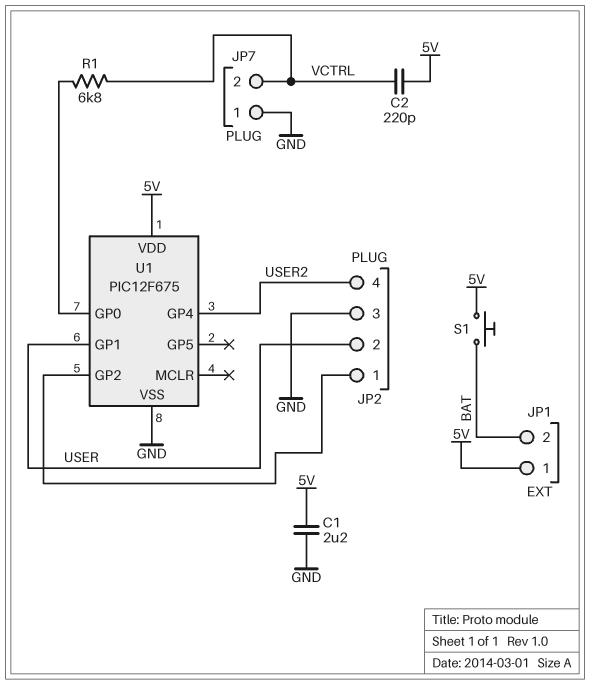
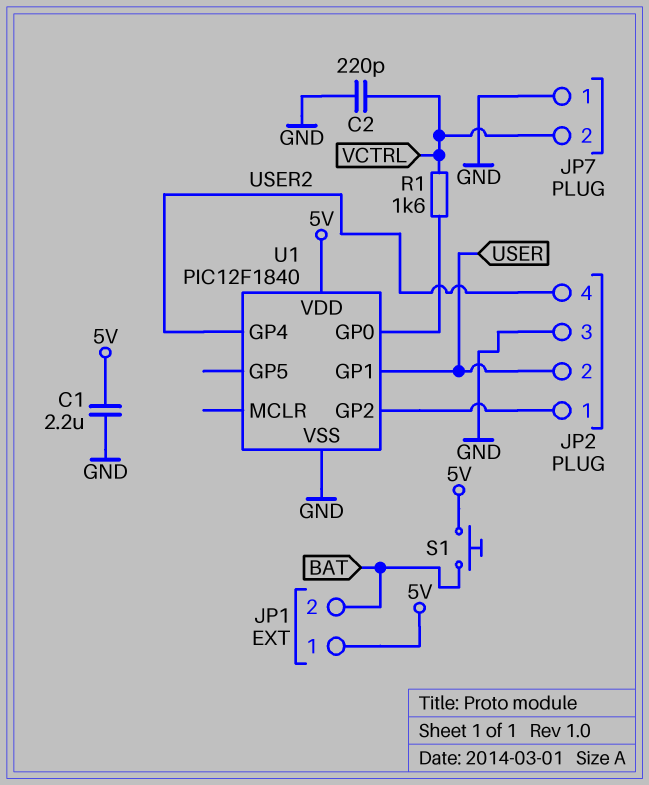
C2: 220pF (5V, VCTRL) -> 220pF (GND, VCTRL)
R1: 6.8k (U1/GP0, VCTRL) -> 1.6k (U1/GP0, VCTRL)
U1: PIC12F675 -> PIC12F1840

